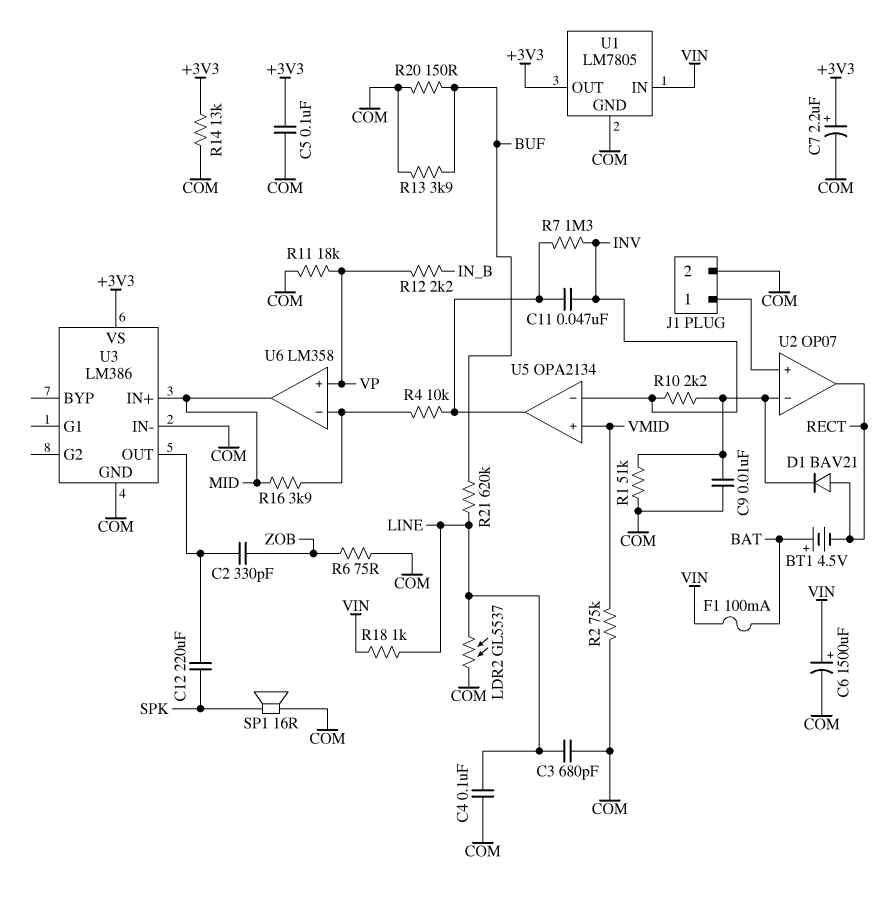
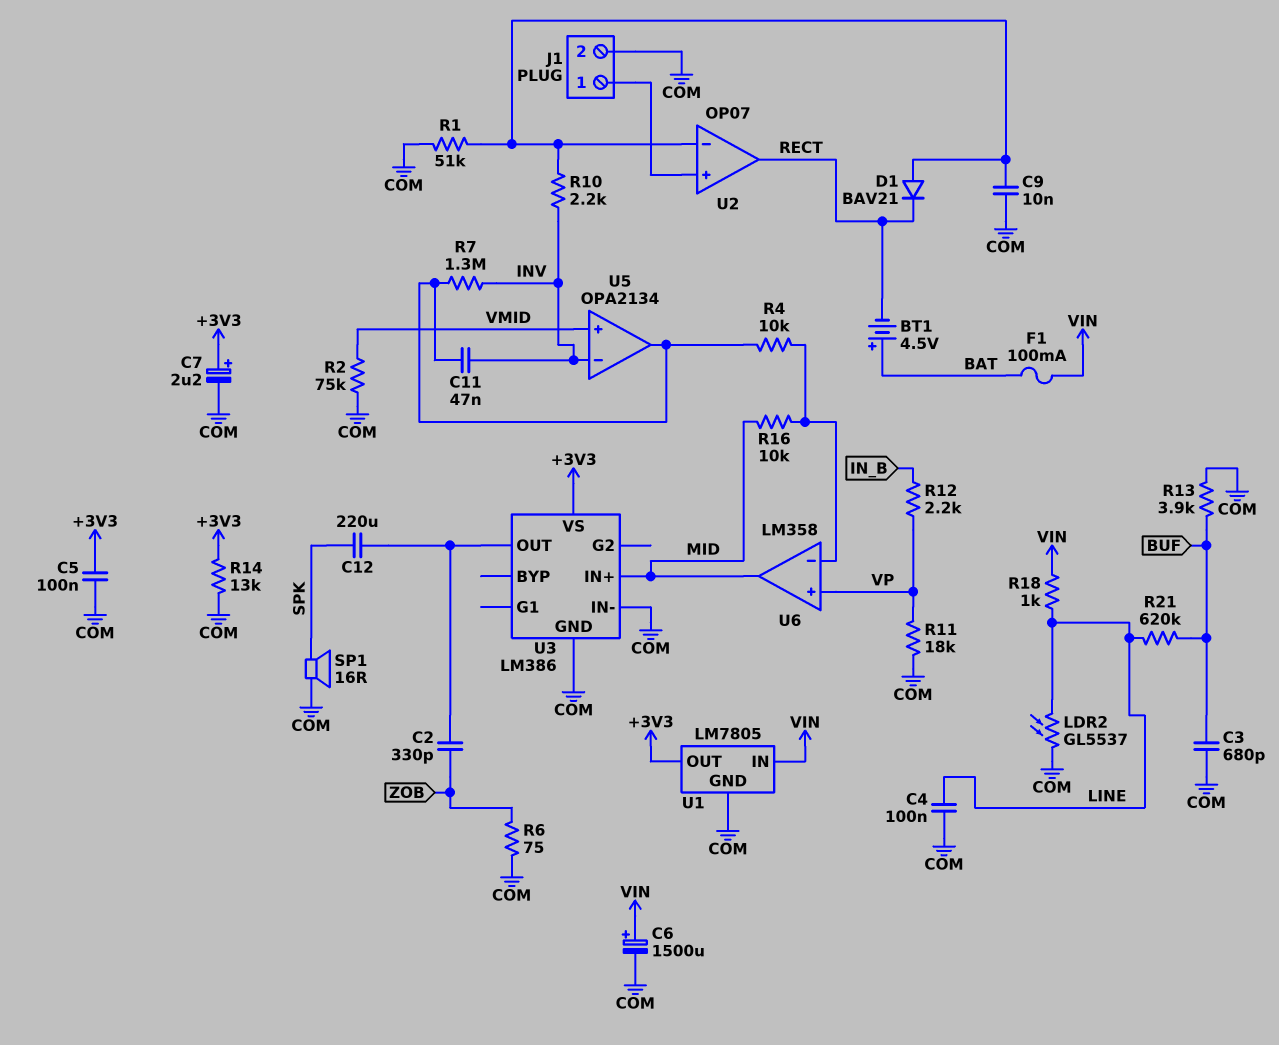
C3: 680pF (COM, LINE) -> 680pF (BUF, COM)
D1: diode BAV21 (A RECT, K U2/in-) -> diode BAV21 (A U2/in-, K RECT)
R16: 3.9k (MID, U6/in-) -> 10k (MID, U6/in-)
R20: 150 (BUF, COM) -> none

